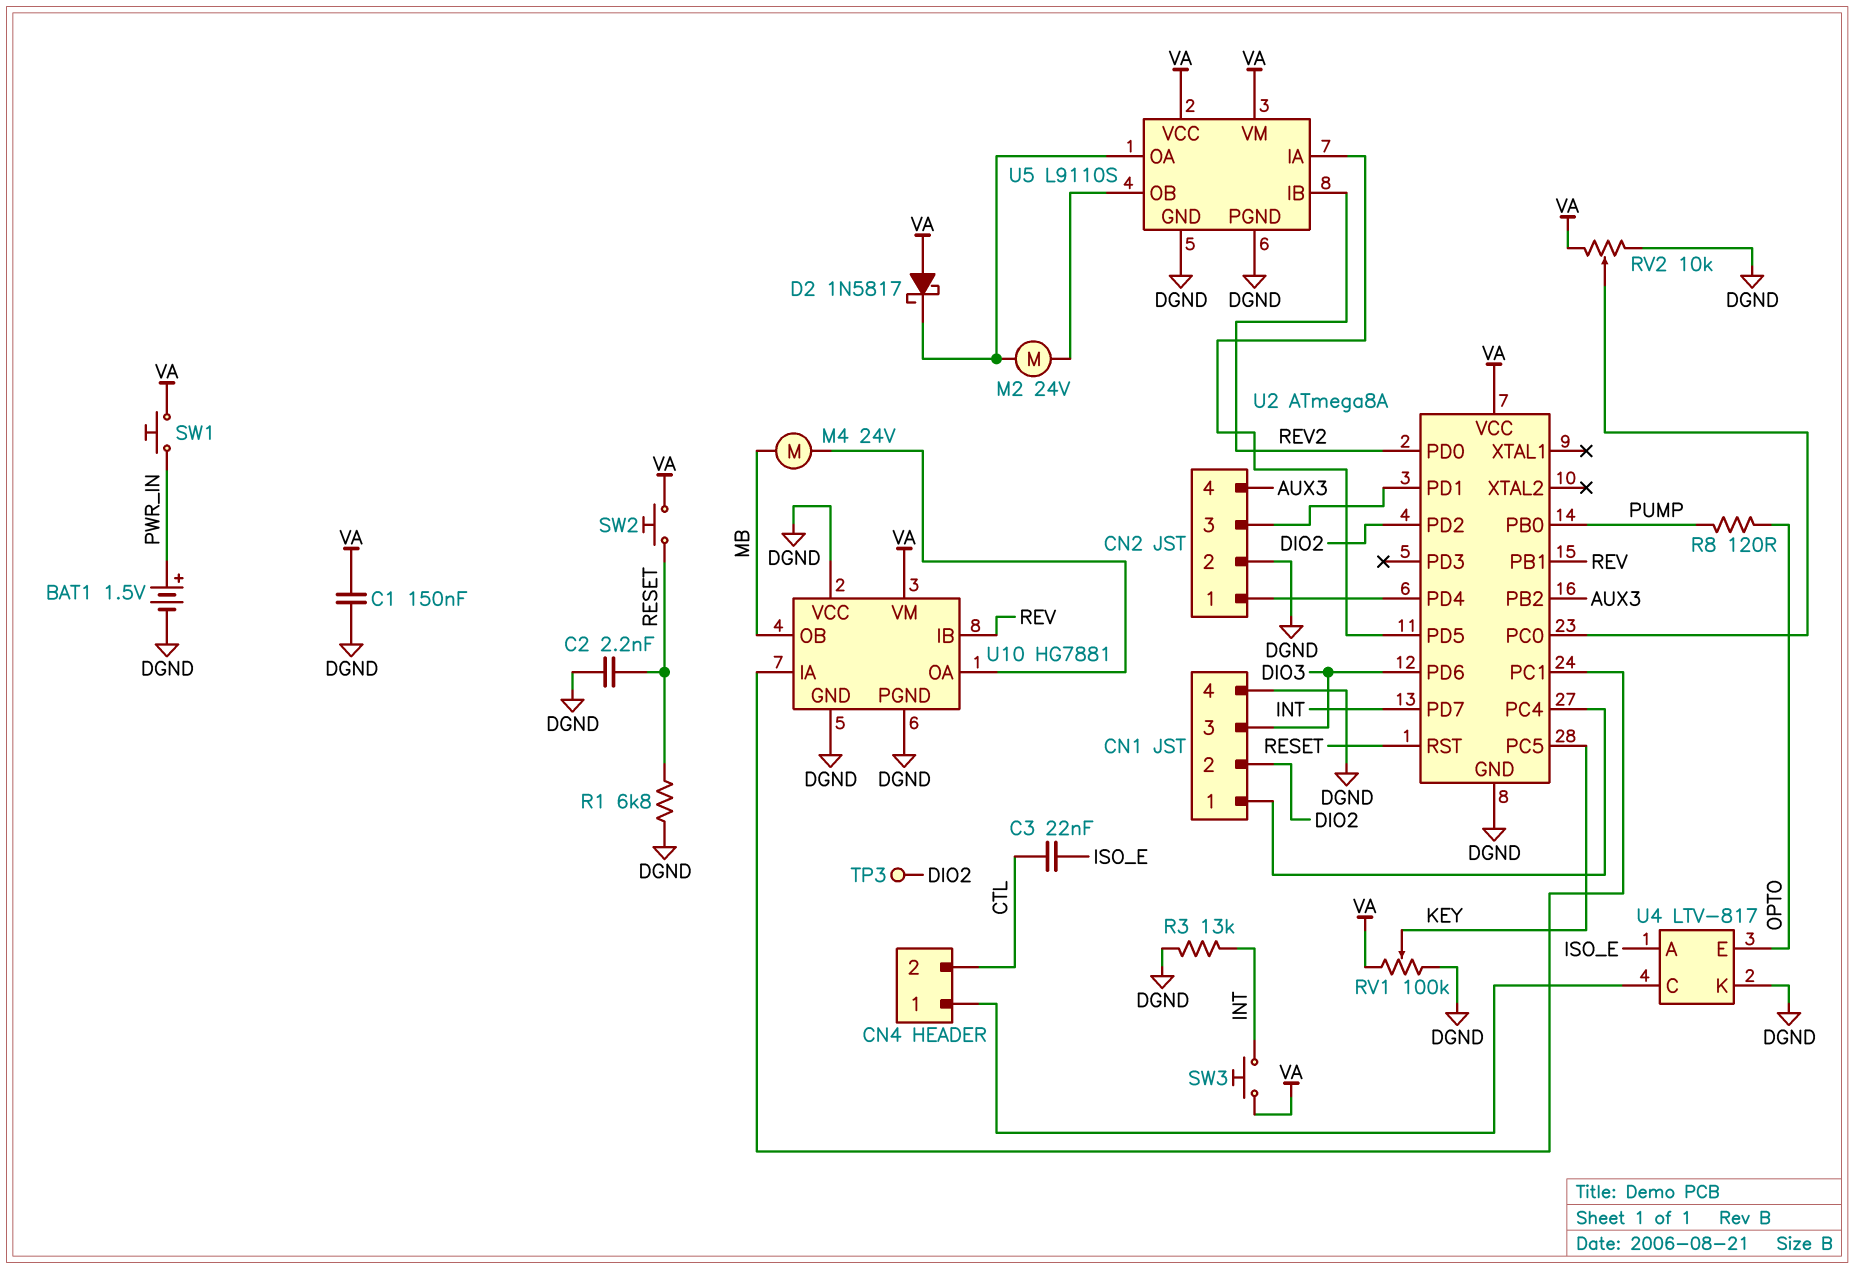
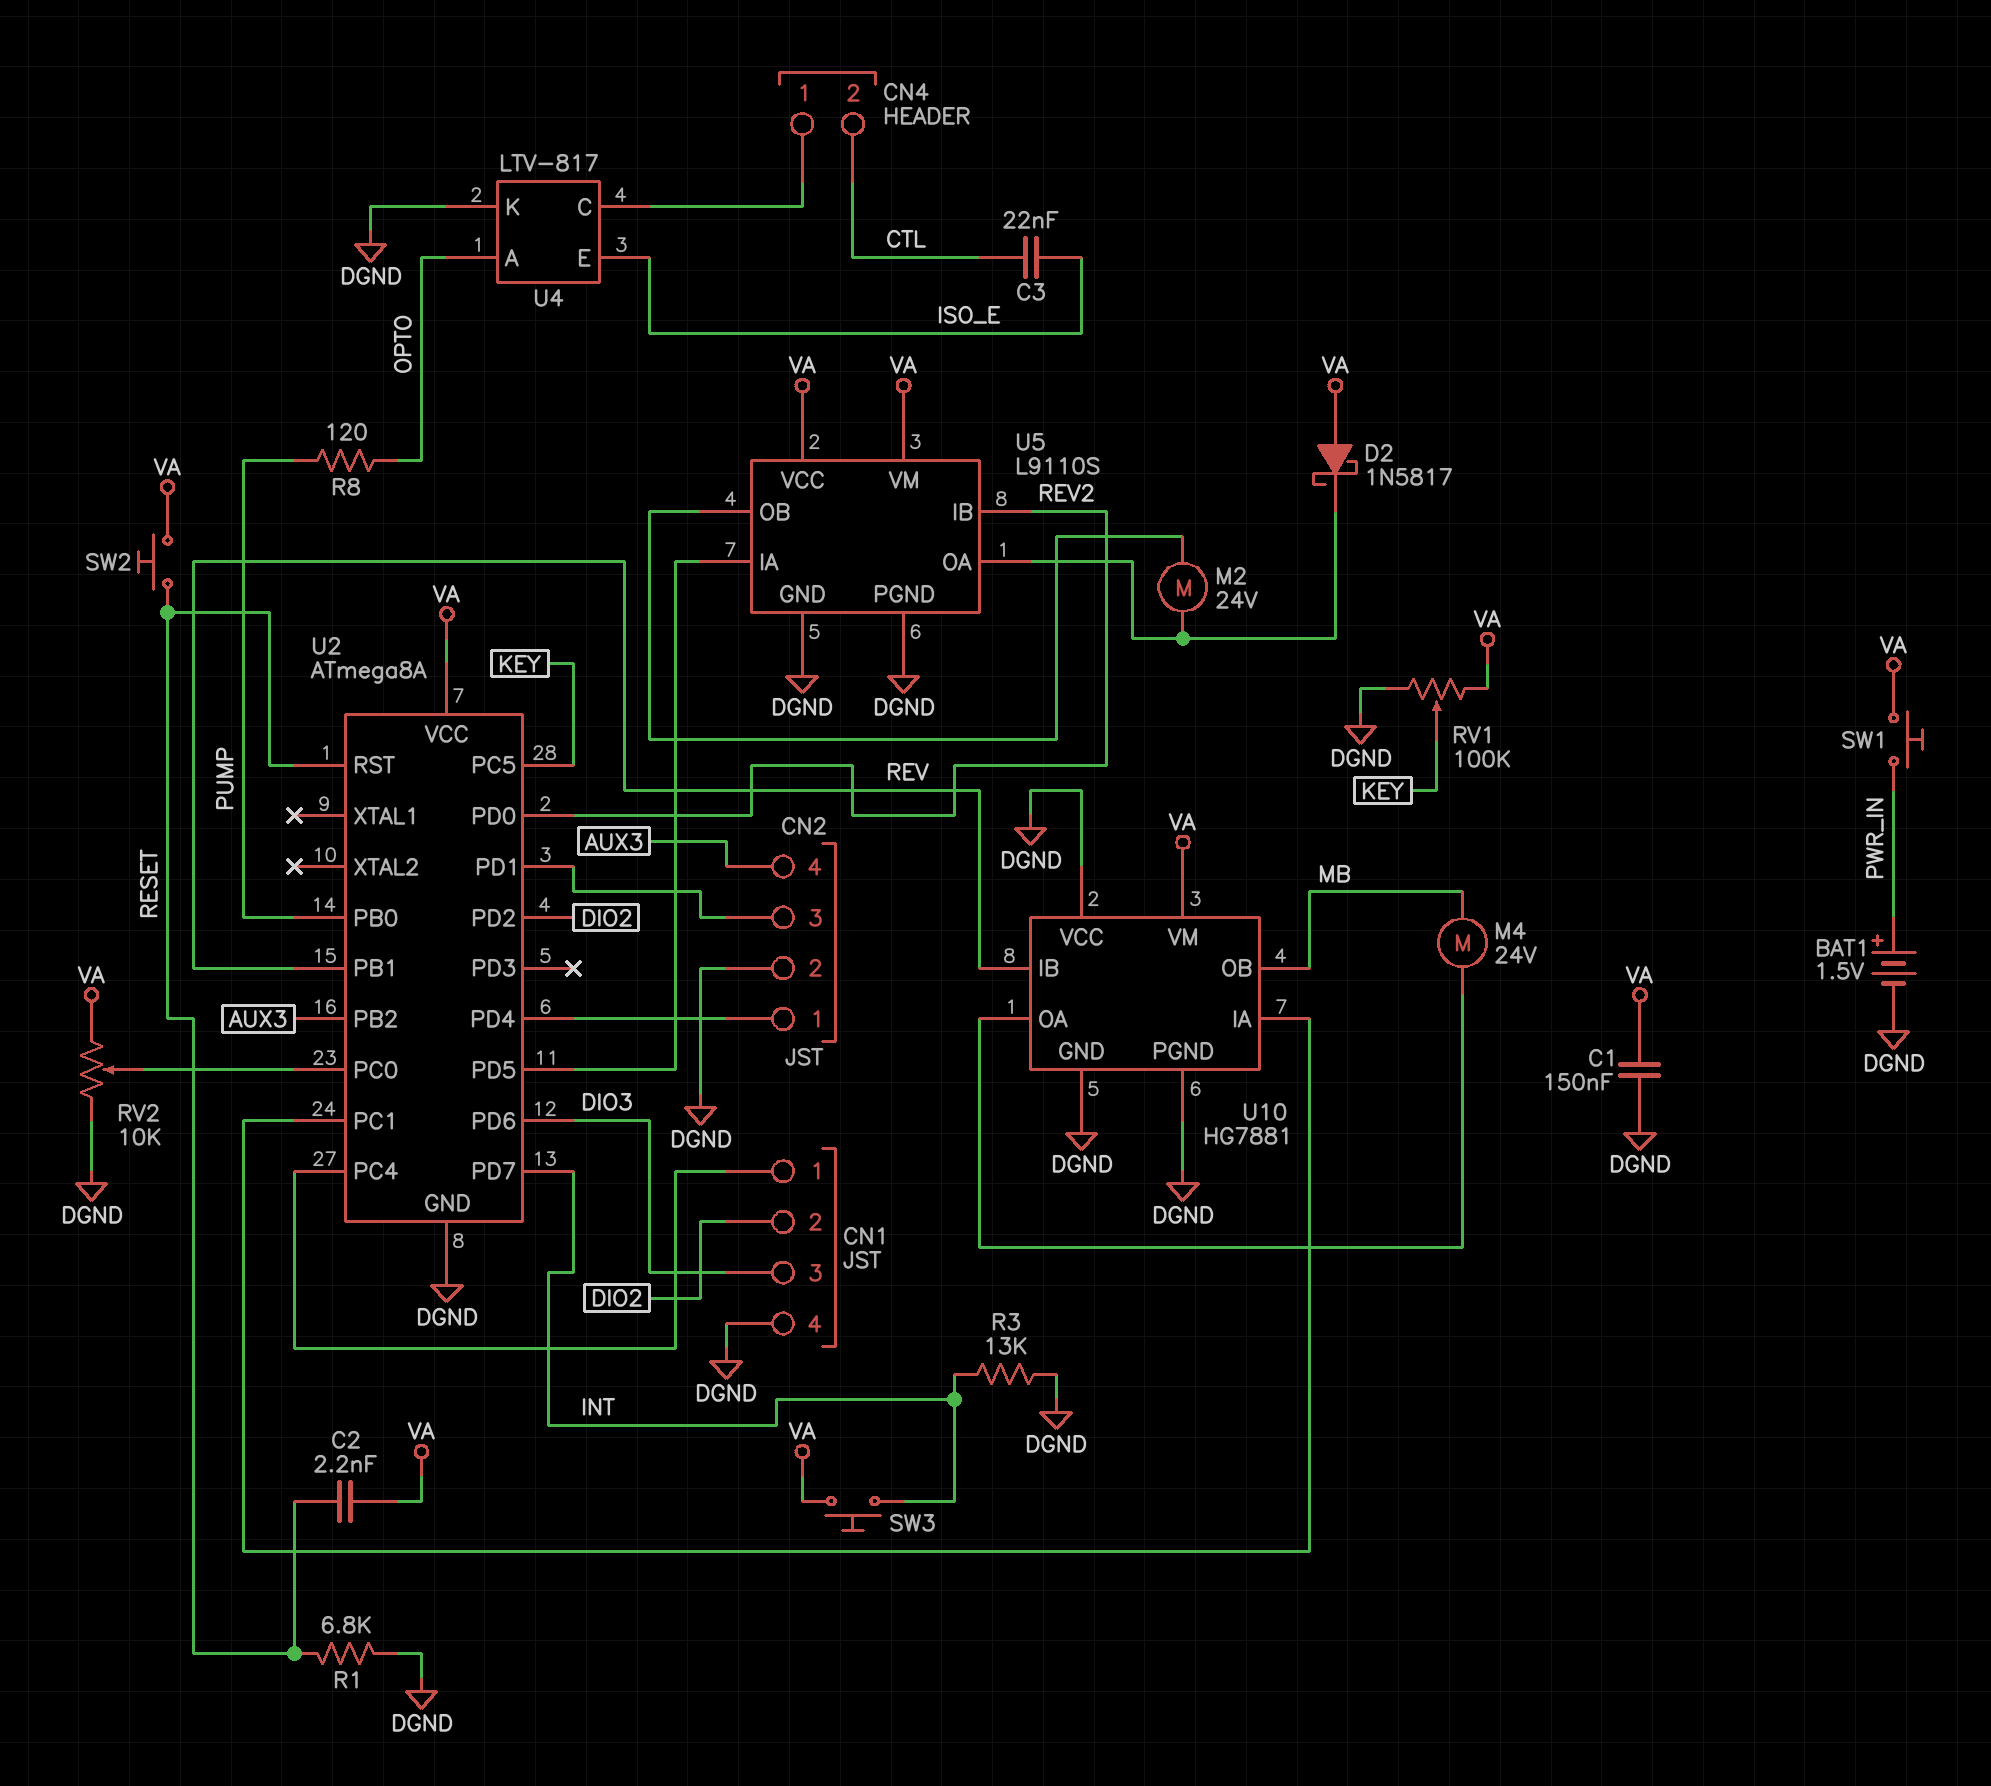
C2: 2.2nF (DGND, RESET) -> 2.2nF (RESET, VA)
TP3: test point (DIO2) -> none
U4 pin A: ISO_E -> OPTO
U4 pin E: OPTO -> ISO_E

